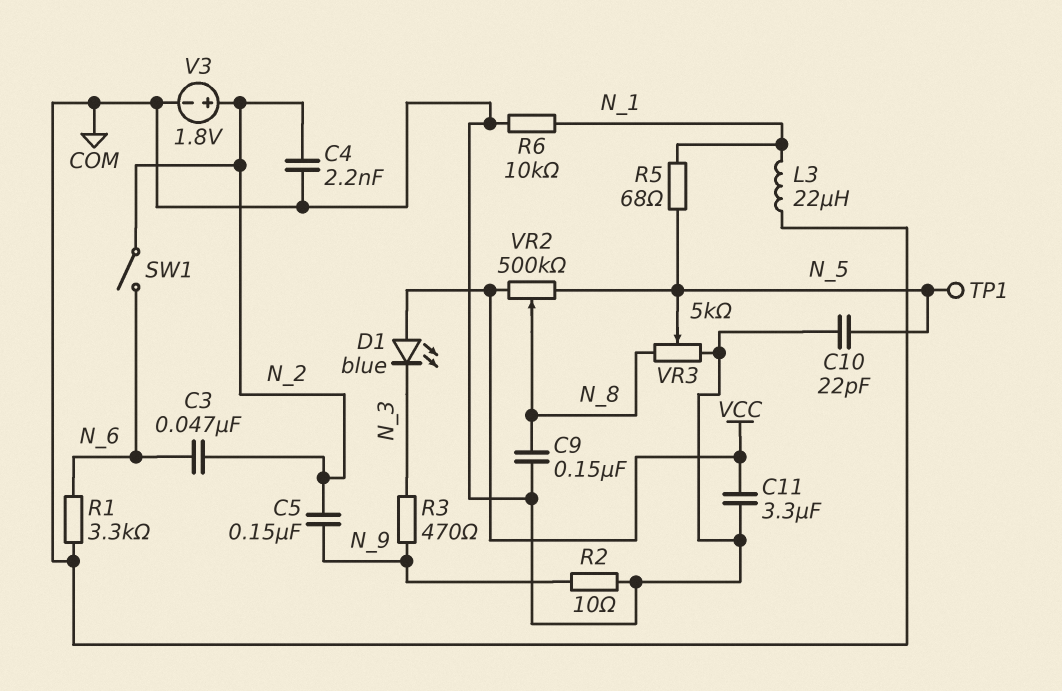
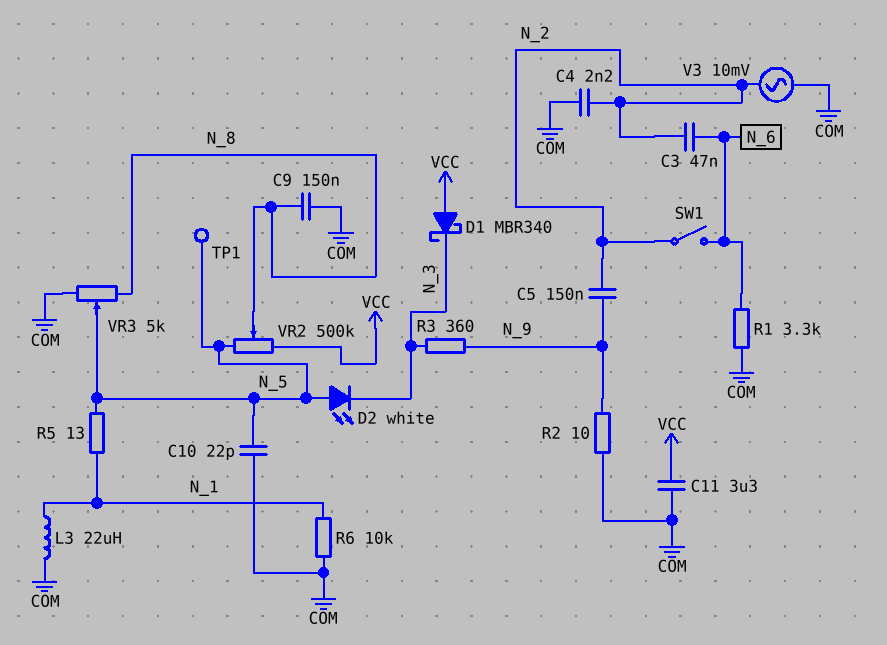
D1: LED blue (A VCC, K N_3) -> schottky MBR340 (A VCC, K N_3)
D2: none -> LED white (A N_5, K N_3)
R3: 470 (N_3, N_9) -> 360 (N_3, N_9)
R5: 68 (N_1, N_5) -> 13 (N_1, N_5)
V3: 1.8V (plus N_2, minus COM) -> AC 10mV (COM, N_2)

